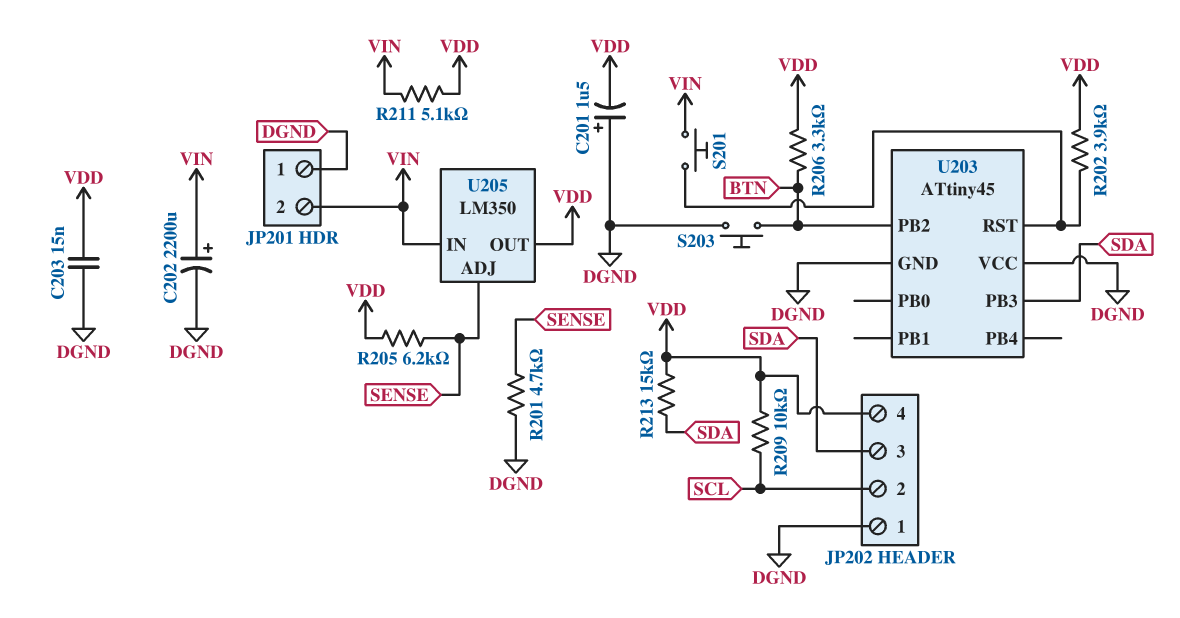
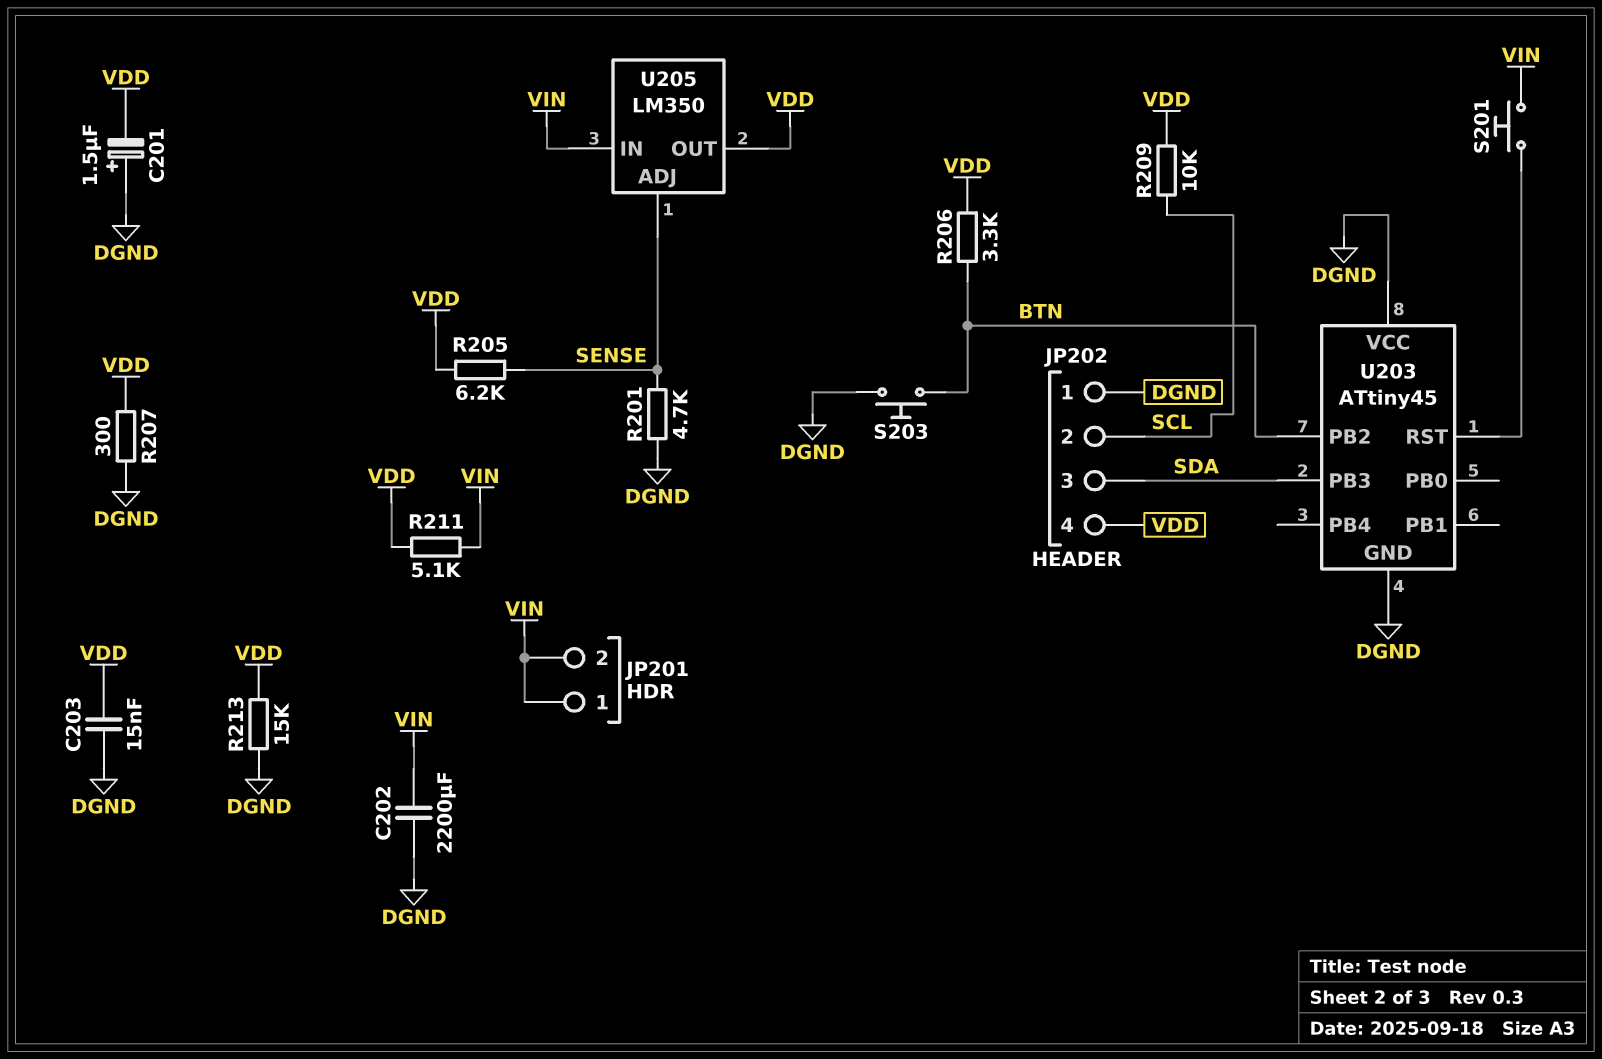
C202: 2200uF (plus VIN, minus DGND) -> 2200uF (DGND, VIN)
JP201 pin 1: DGND -> VIN
R202: 3.9k (U203/RST, VDD) -> none
R207: none -> 300 (DGND, VDD)
R213: 15k (SDA, VDD) -> 15k (DGND, VDD)

